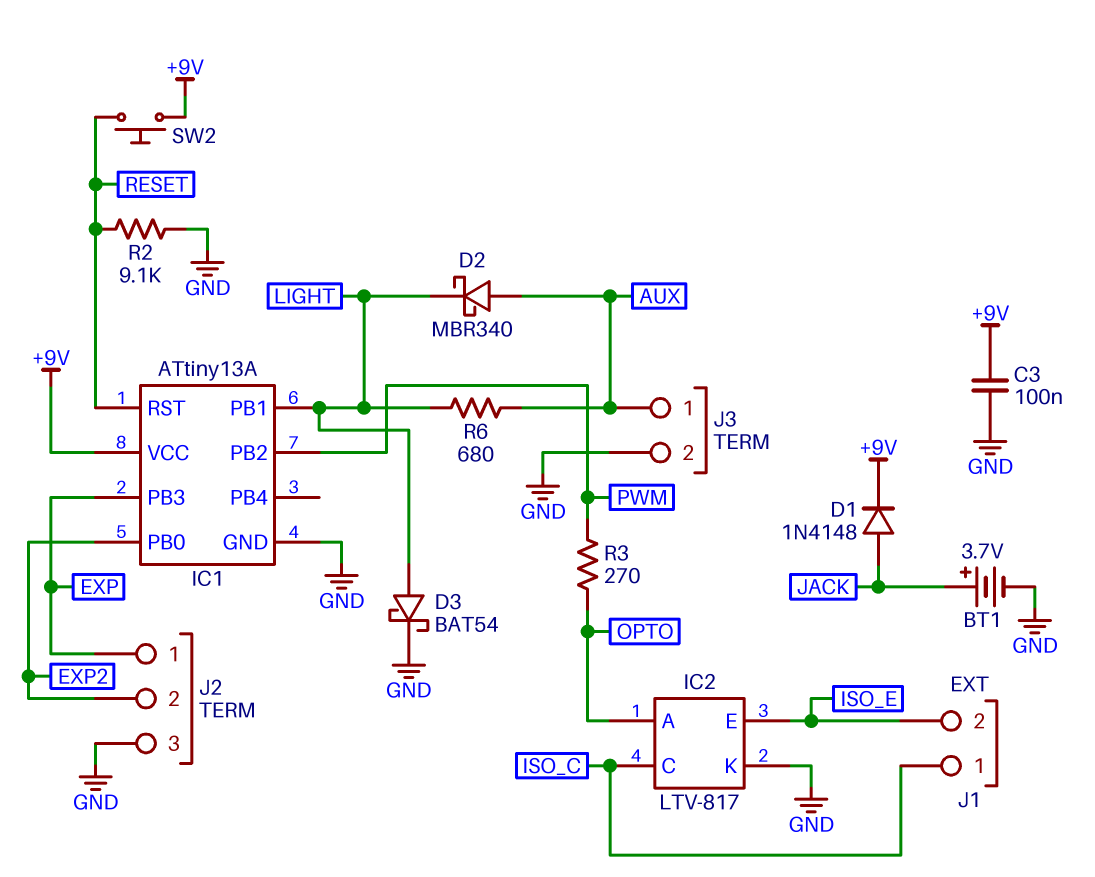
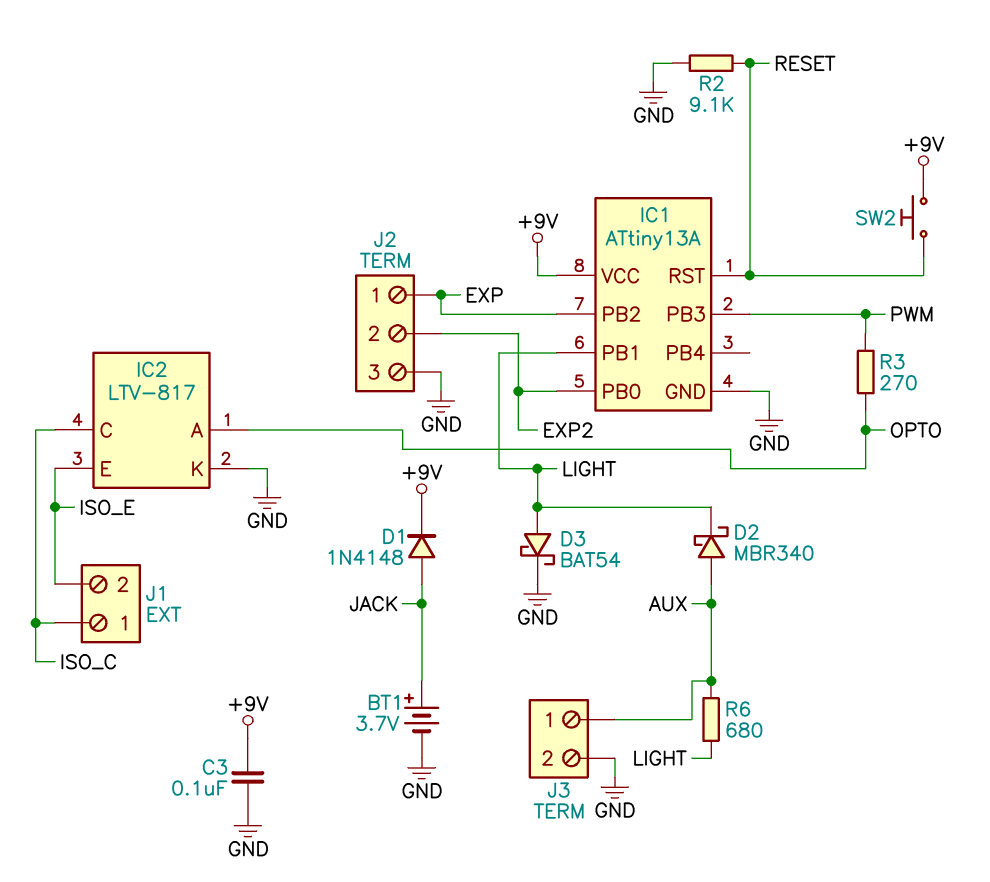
IC1 pin PB2: PWM -> EXP
IC1 pin PB3: EXP -> PWM

